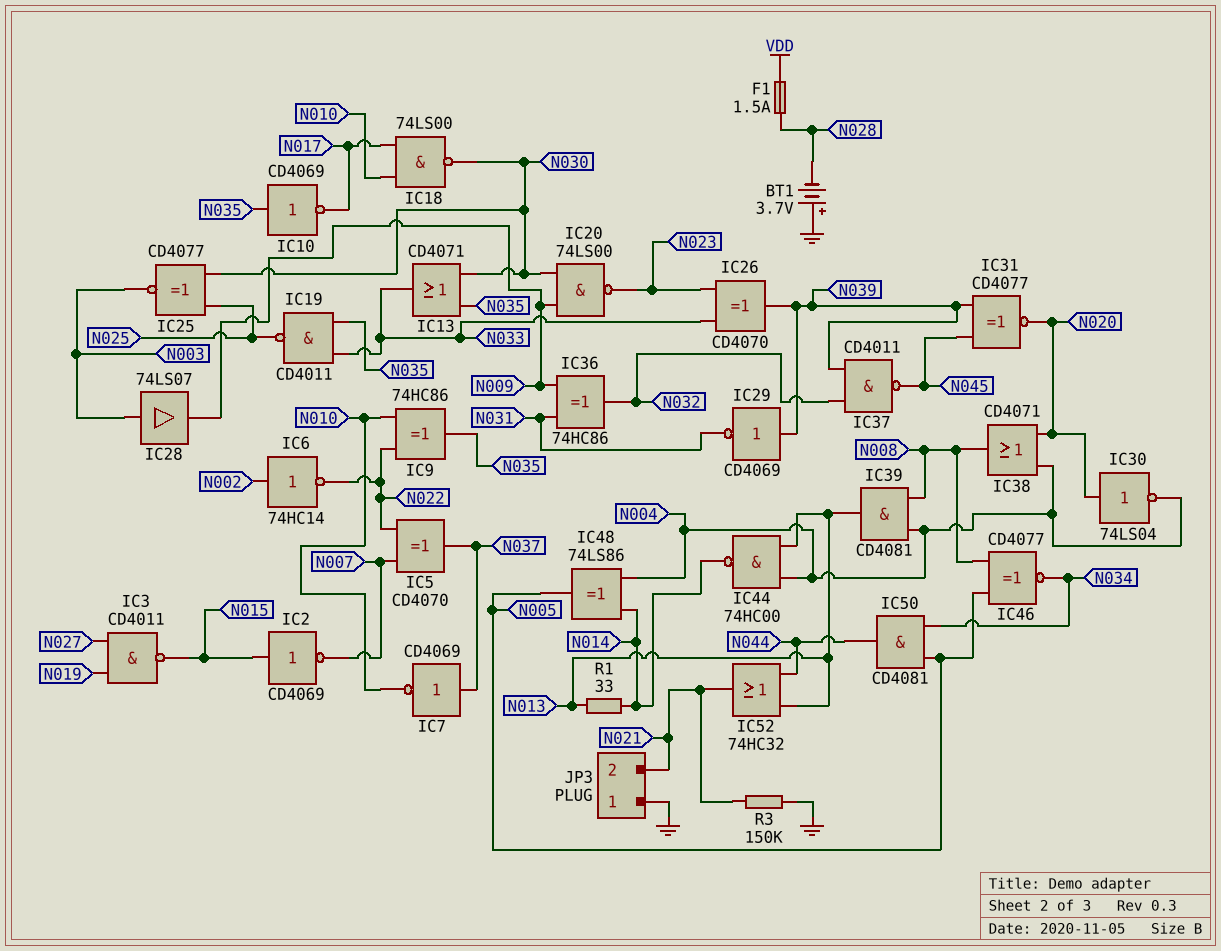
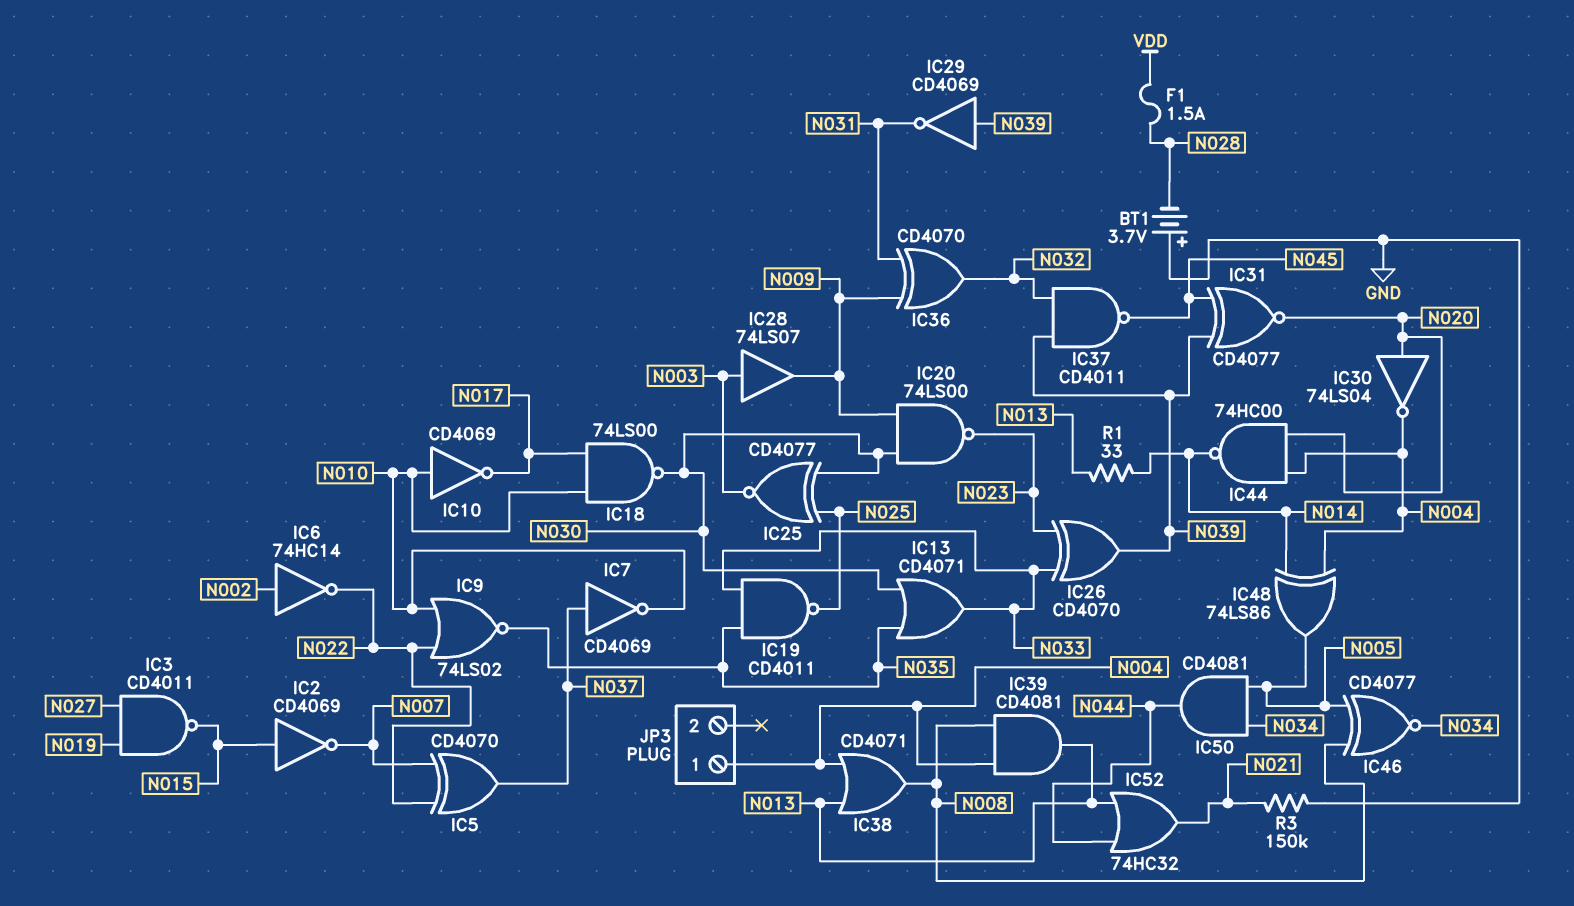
IC9: XOR 74HC86 (in N010, in N022, out N035) -> NOR 74LS02 (in N010, in N022, out N035)
IC10: NOT CD4069 (in N035, out N017) -> NOT CD4069 (in N010, out N017)
IC36: XOR 74HC86 (in N009, in N031, out N032) -> XOR CD4070 (in N009, in N031, out N032)
IC38: OR CD4071 (in N004, in N020, out N008) -> OR CD4071 (in N004, in N013, out N008)
IC44: NAND 74HC00 (in N004, in N013, out N014) -> NAND 74HC00 (in N004, in N020, out N014)
JP3 pin 1: GND -> N004
JP3 pin 2: N021 -> none

